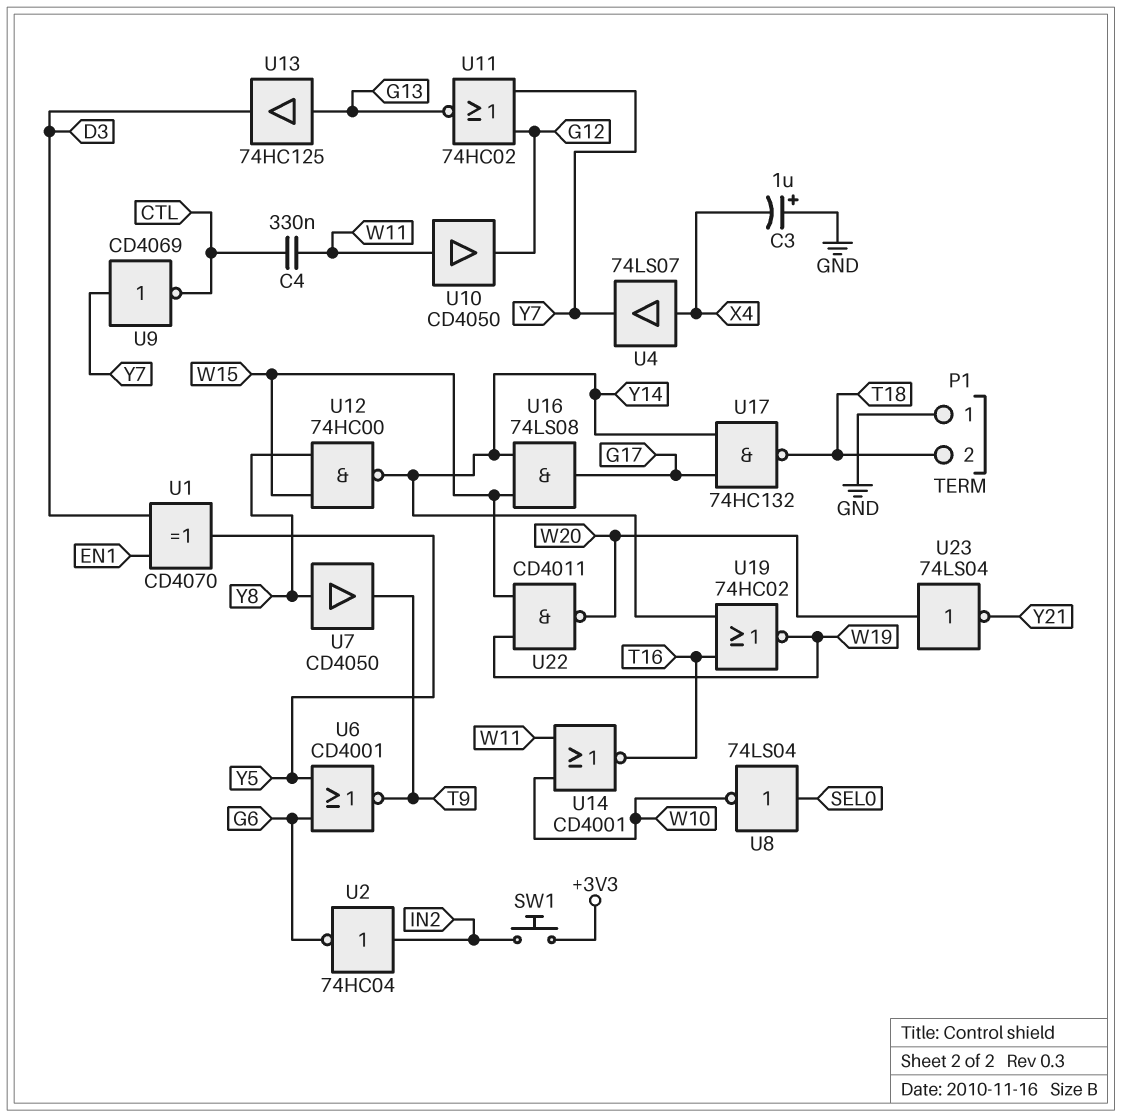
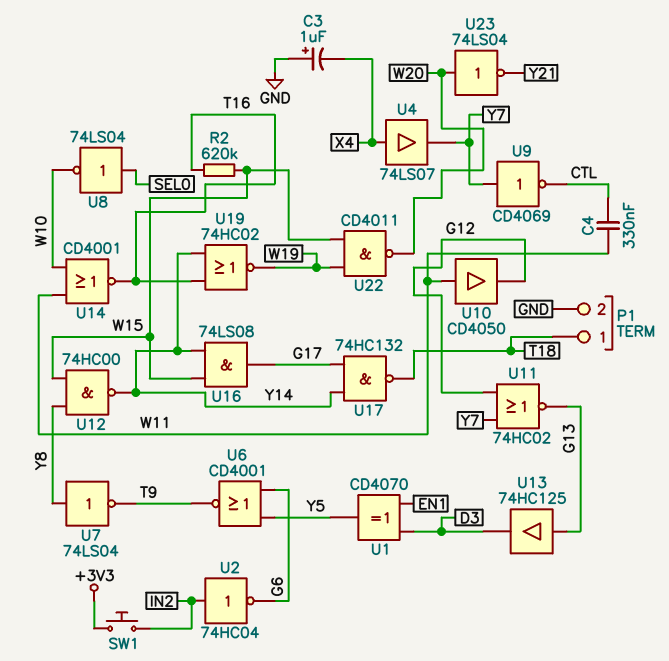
P1 pin 1: GND -> T18
P1 pin 2: T18 -> GND
R2: none -> 620k (T16, W15)
U7: buffer CD4050 (in Y8, out T9) -> NOT 74LS04 (in Y8, out T9)

